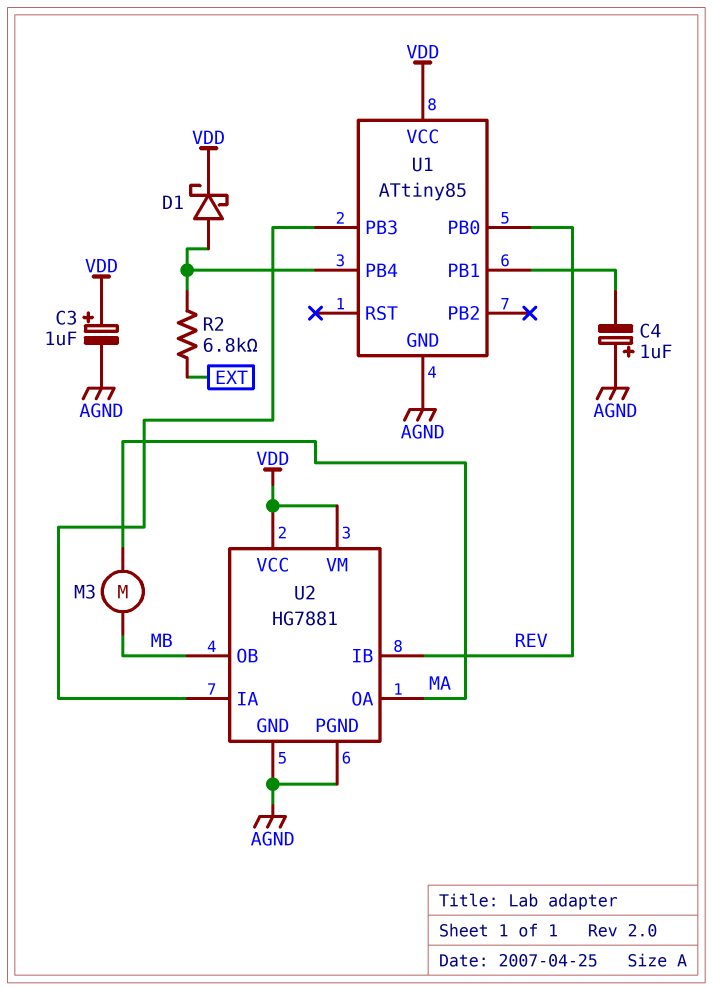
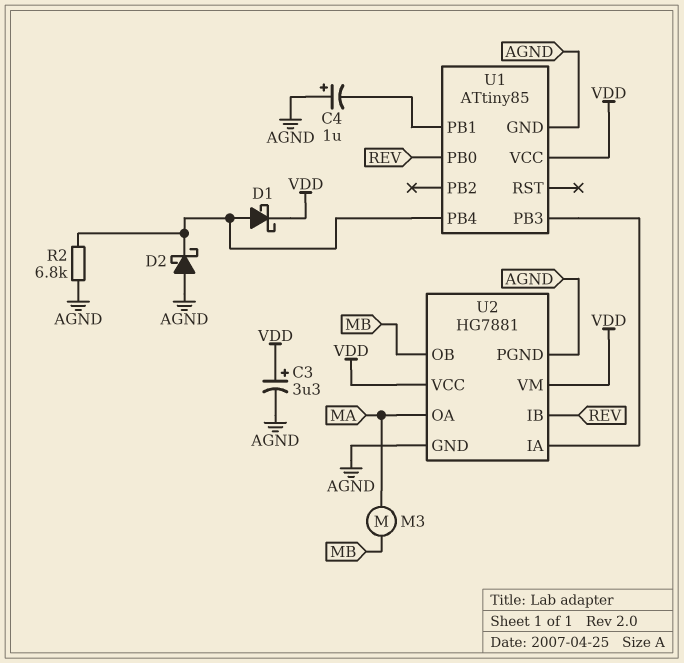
C3: 1uF (plus VDD, minus AGND) -> 3.3uF (plus VDD, minus AGND)
D2: none -> schottky (A AGND, K U1/PB4)
R2: 6.8k (EXT, U1/PB4) -> 6.8k (AGND, U1/PB4)

